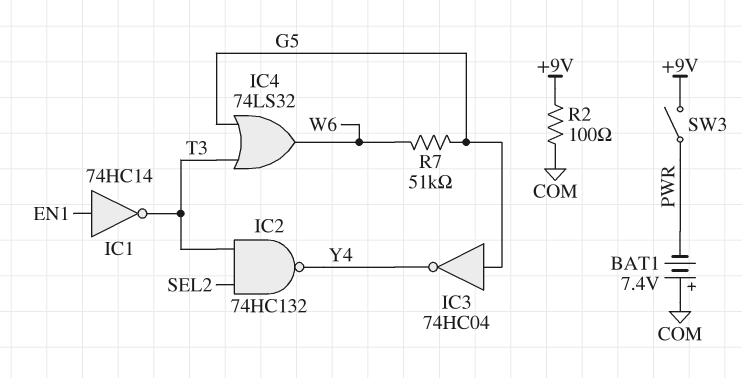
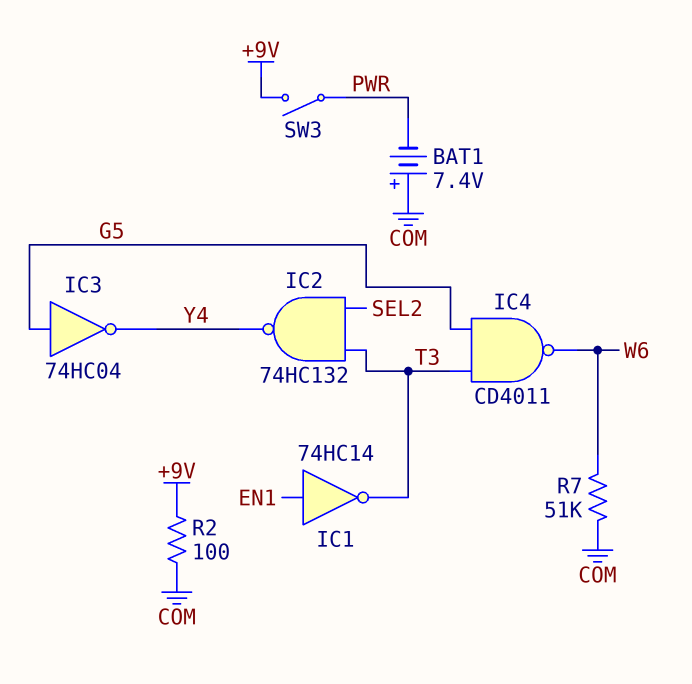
IC4: OR 74LS32 (in G5, in T3, out W6) -> NAND CD4011 (in G5, in T3, out W6)
R7: 51k (G5, W6) -> 51k (COM, W6)

